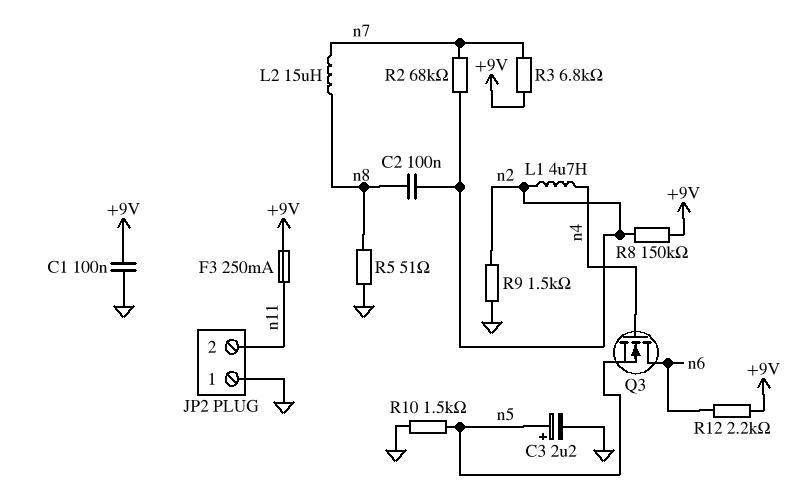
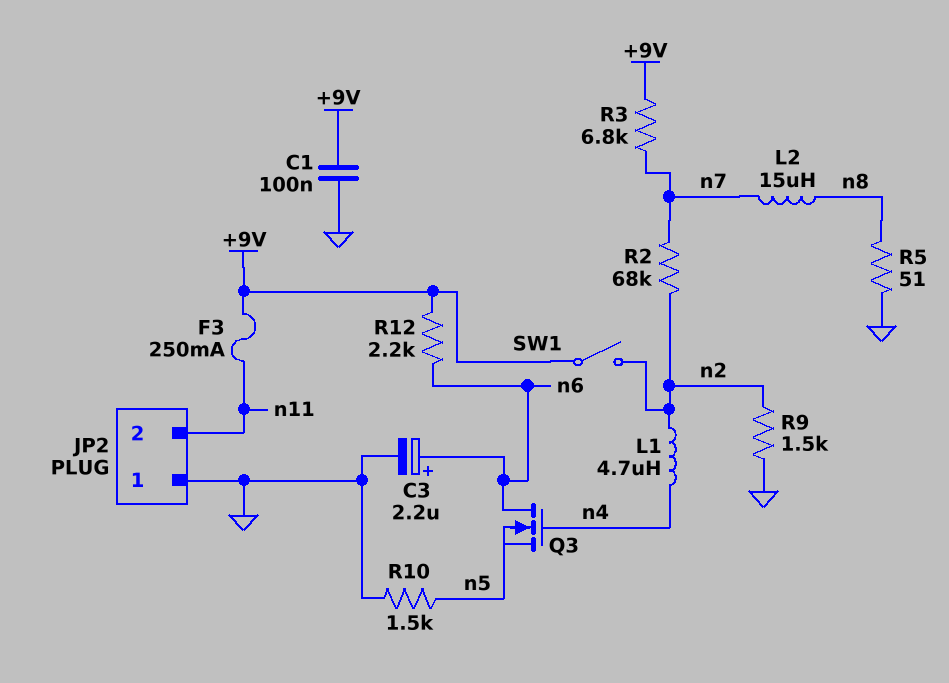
C2: 100nF (n2, n8) -> none
C3: 2.2uF (plus n5, minus GND) -> 2.2uF (plus n6, minus GND)
R8: 150k (+9V, n2) -> none
SW1: none -> switch (+9V, n2)

